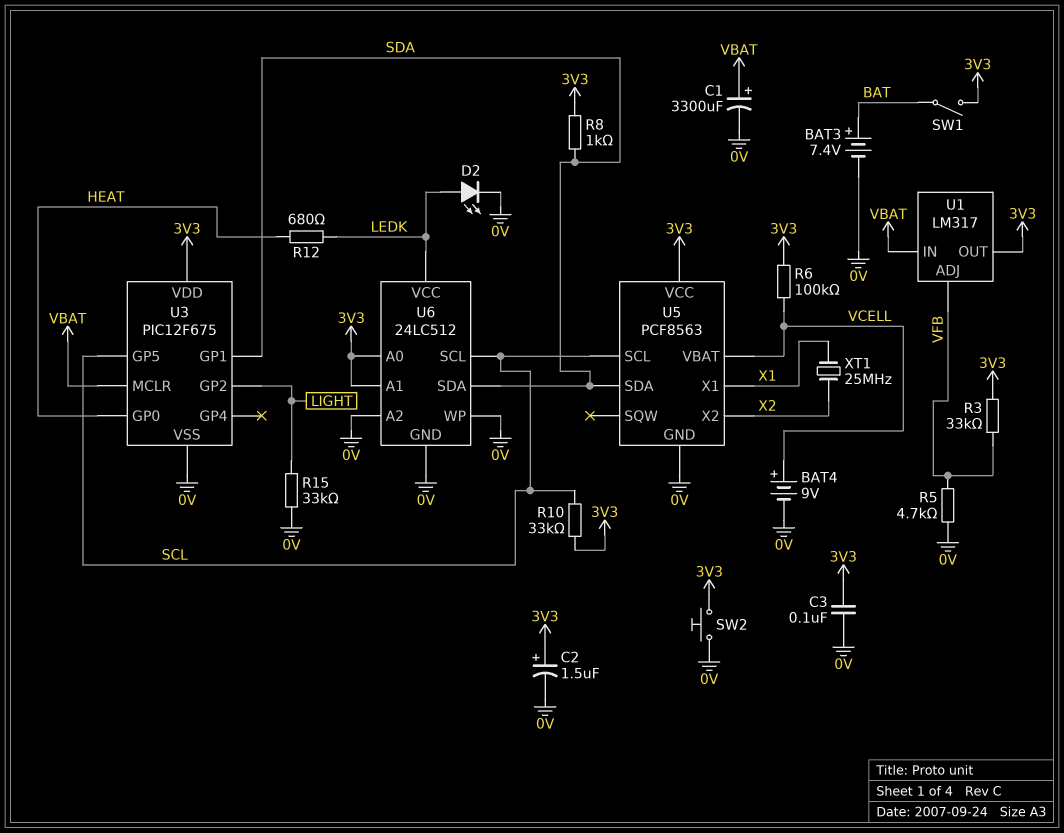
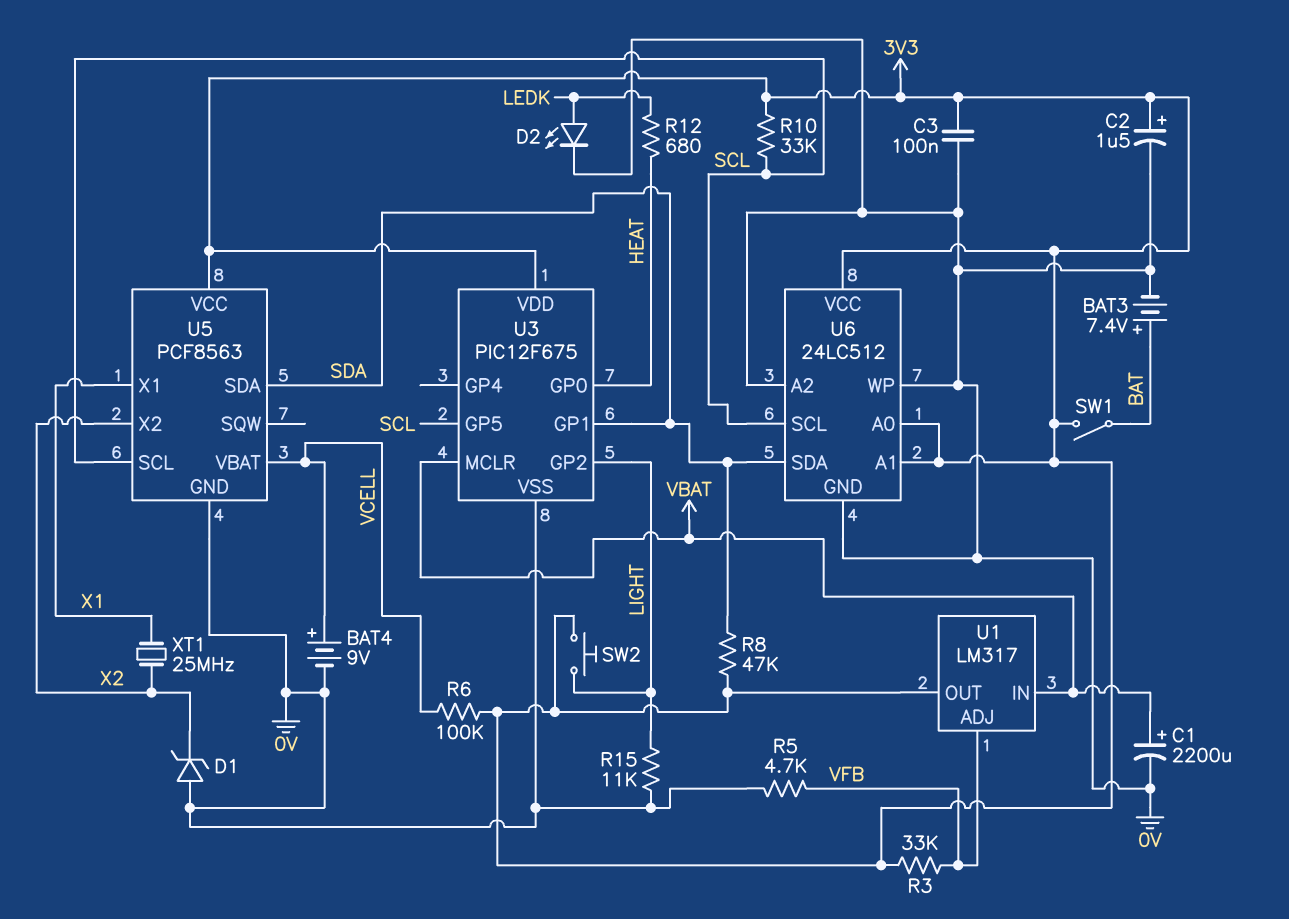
C1: 3300uF (plus VBAT, minus 0V) -> 2200uF (plus VBAT, minus 0V)
D1: none -> zener (A 0V, K X2)
R8: 1k (3V3, SDA) -> 47k (3V3, SDA)
R15: 33k (0V, LIGHT) -> 11k (0V, LIGHT)
SW2: button (0V, 3V3) -> button (3V3, LIGHT)
U6 pin VCC: LEDK -> 3V3

